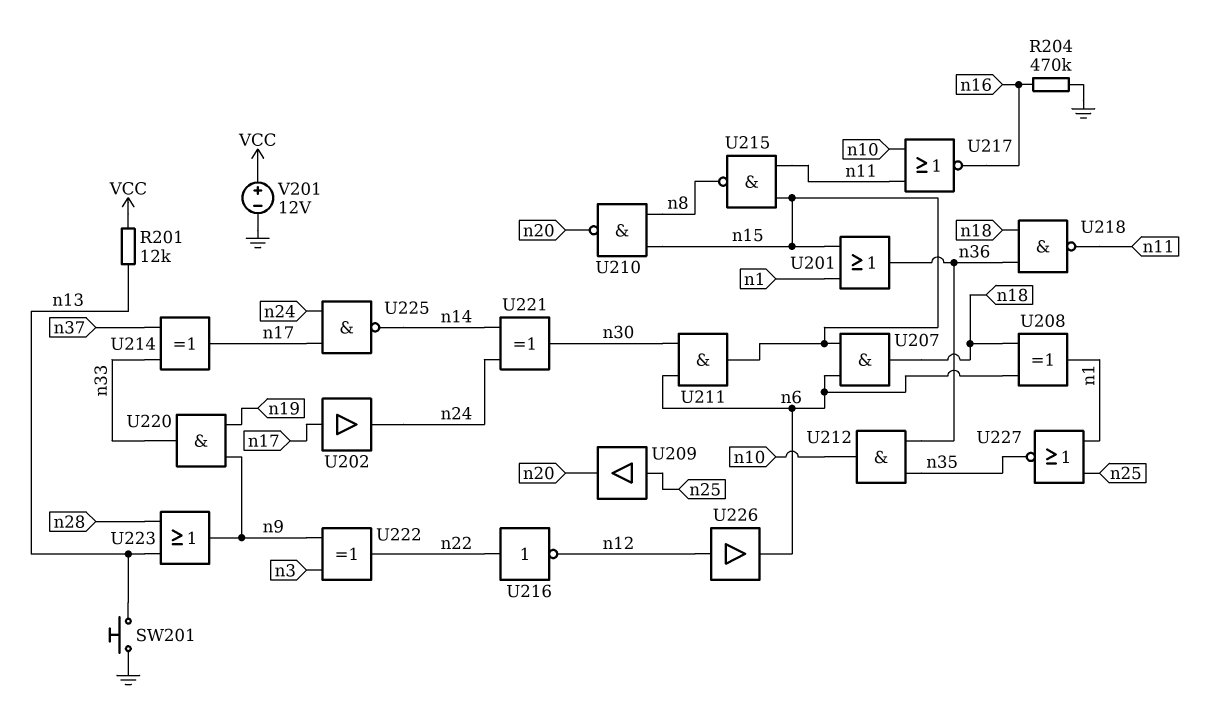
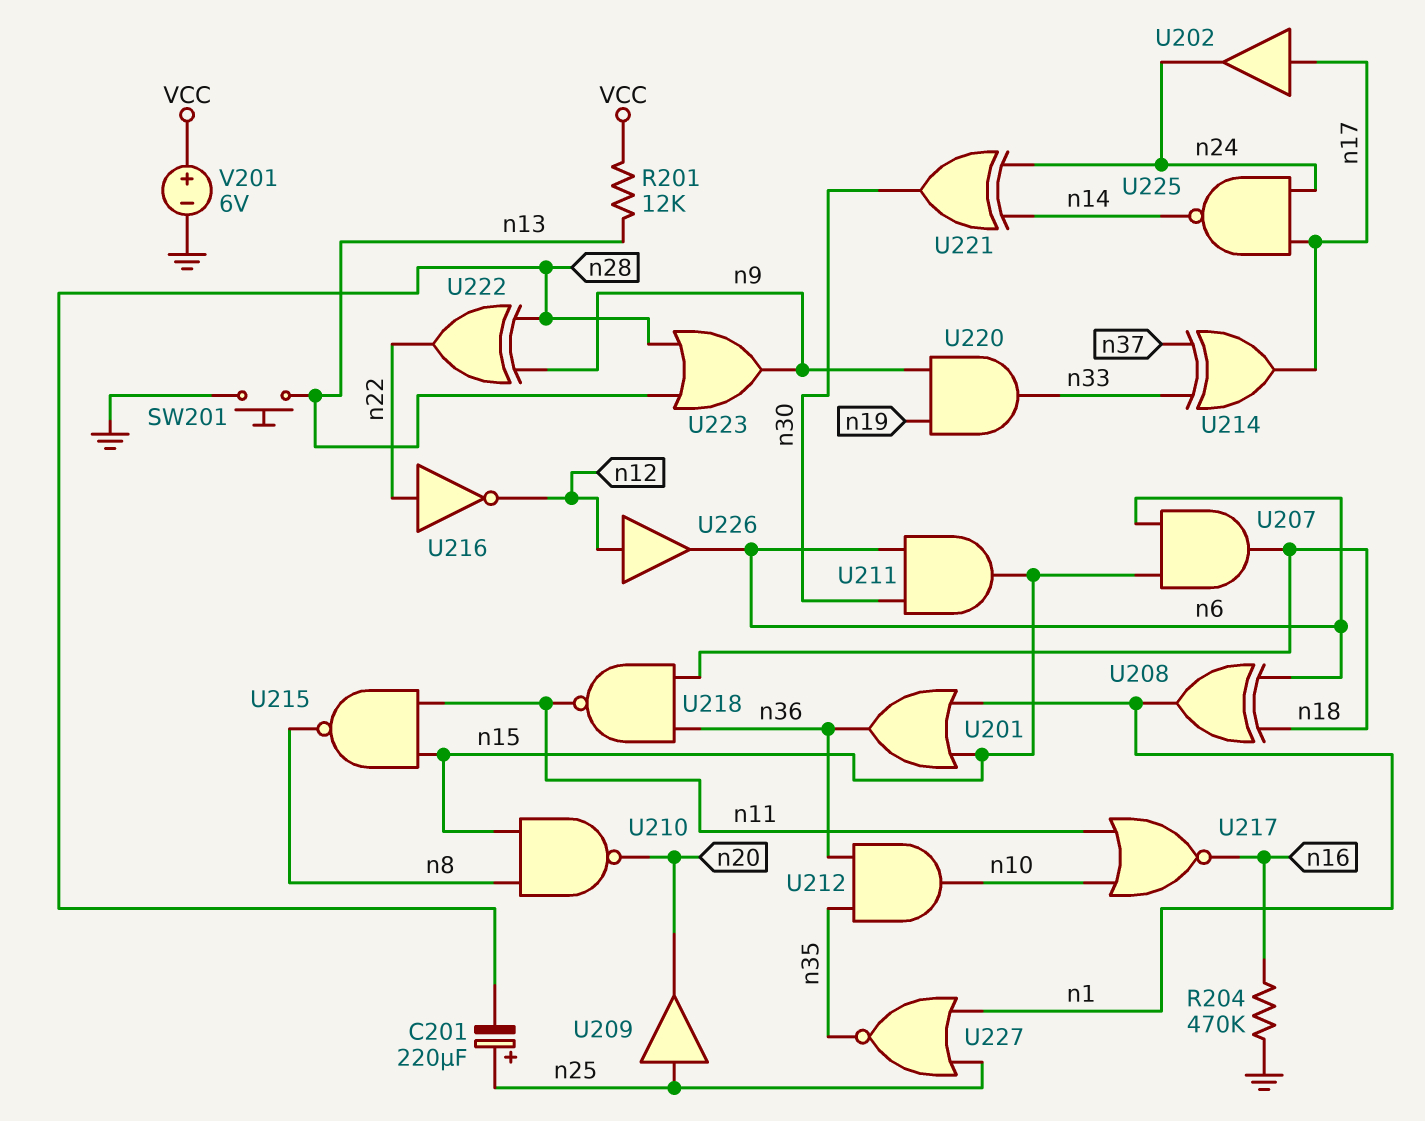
C201: none -> 220uF (plus n25, minus n28)
U222: XOR (in n3, in n9, out n22) -> XOR (in n9, in n28, out n22)
V201: 12V (plus VCC, minus GND) -> 6V (plus VCC, minus GND)

